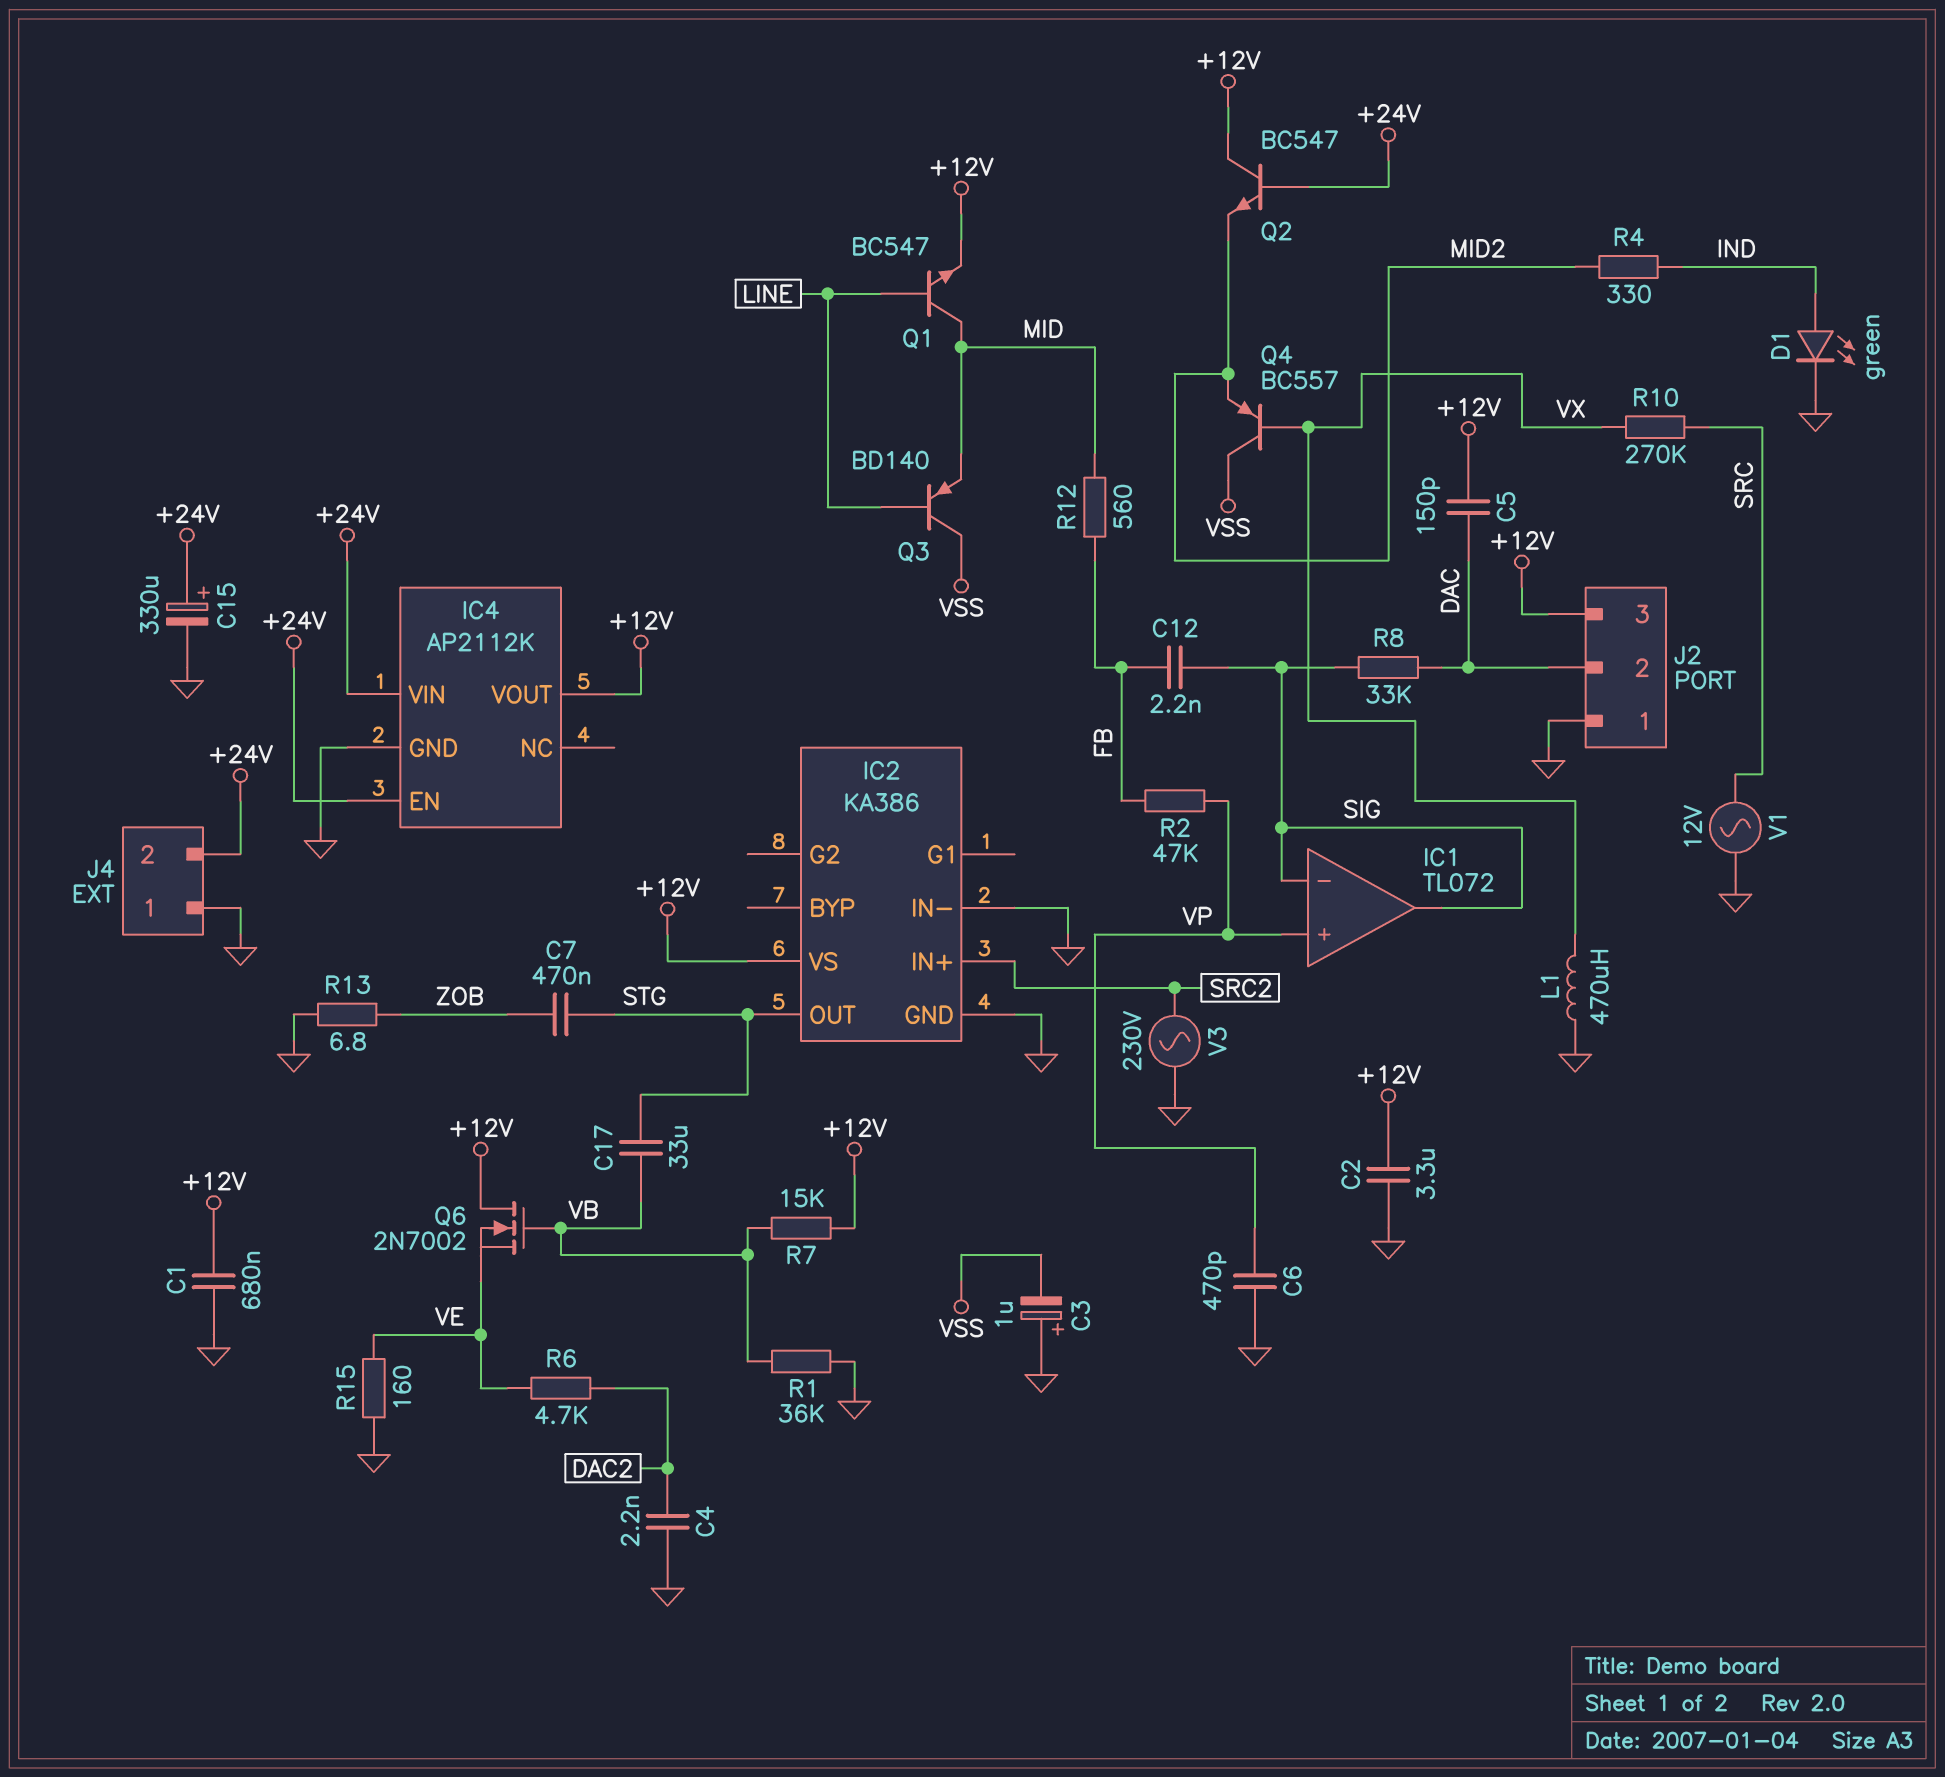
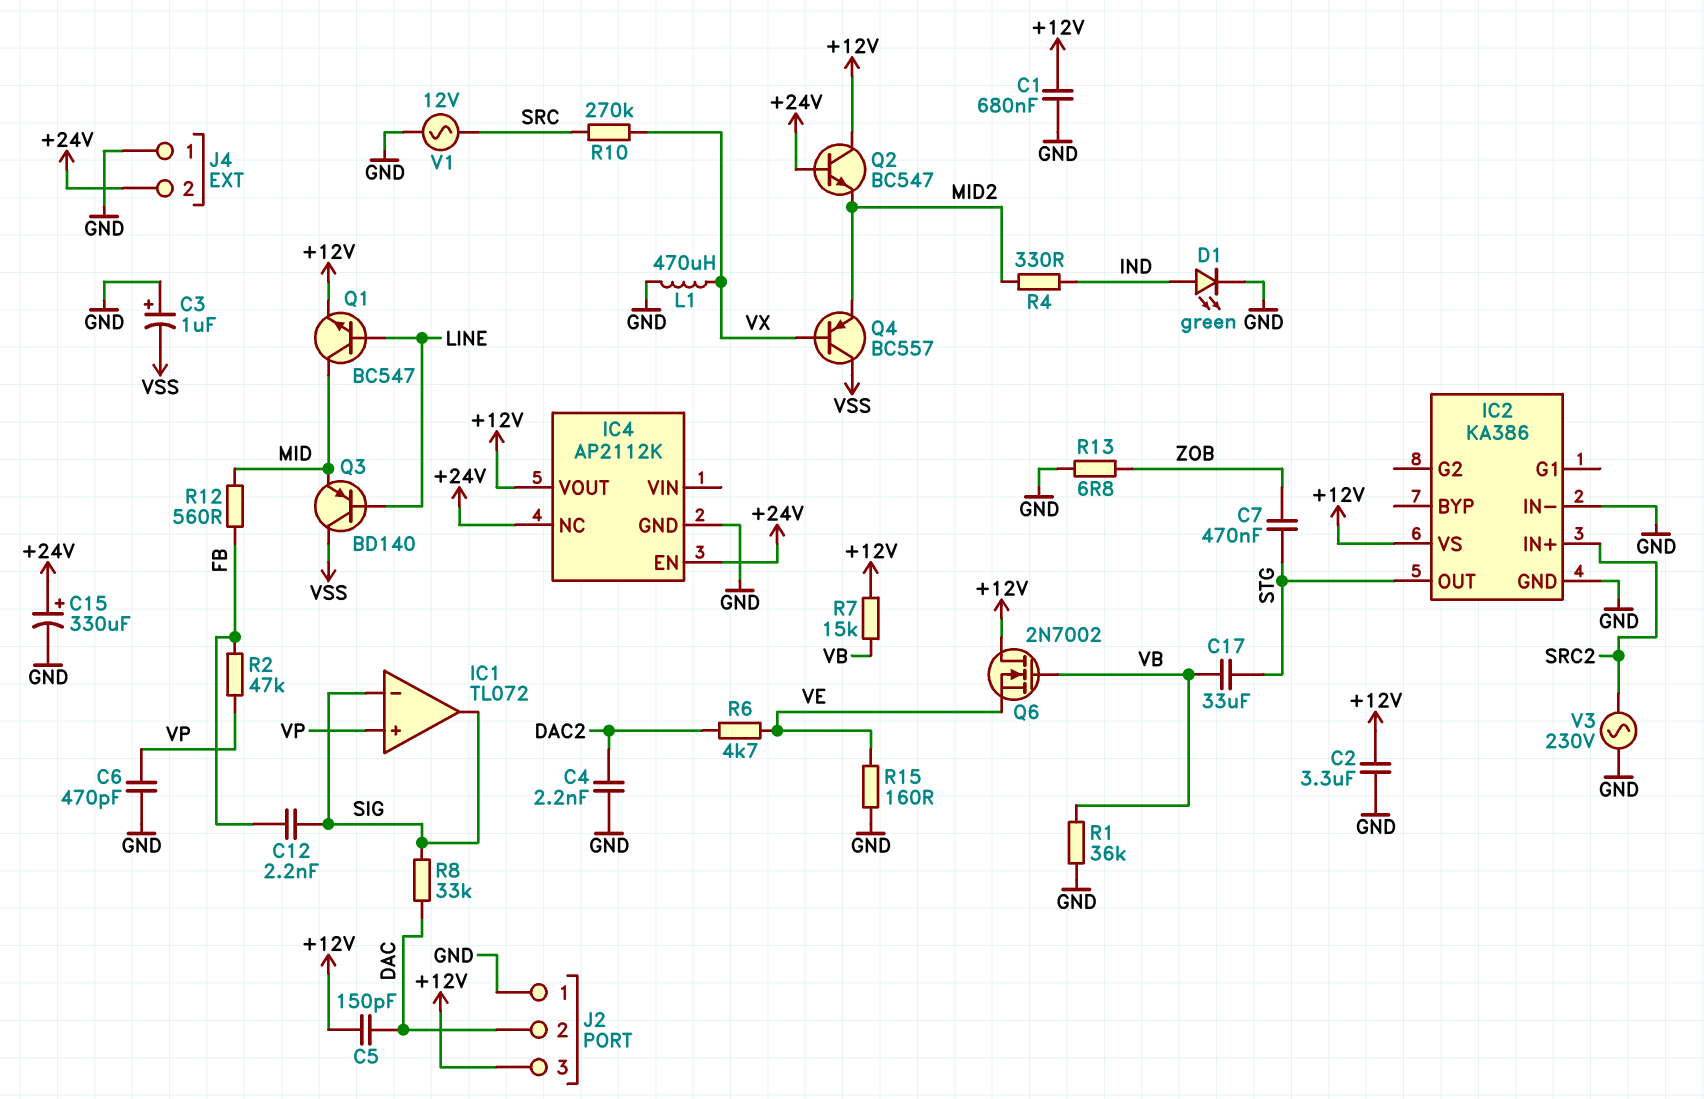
IC4 pin NC: none -> +24V
IC4 pin VIN: +24V -> none

